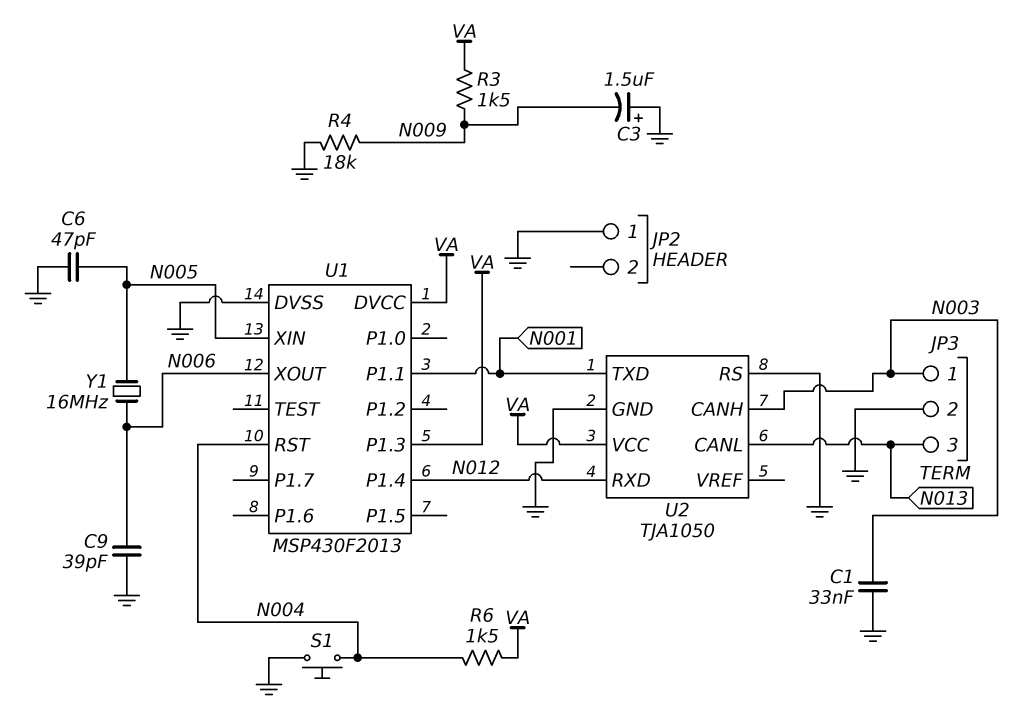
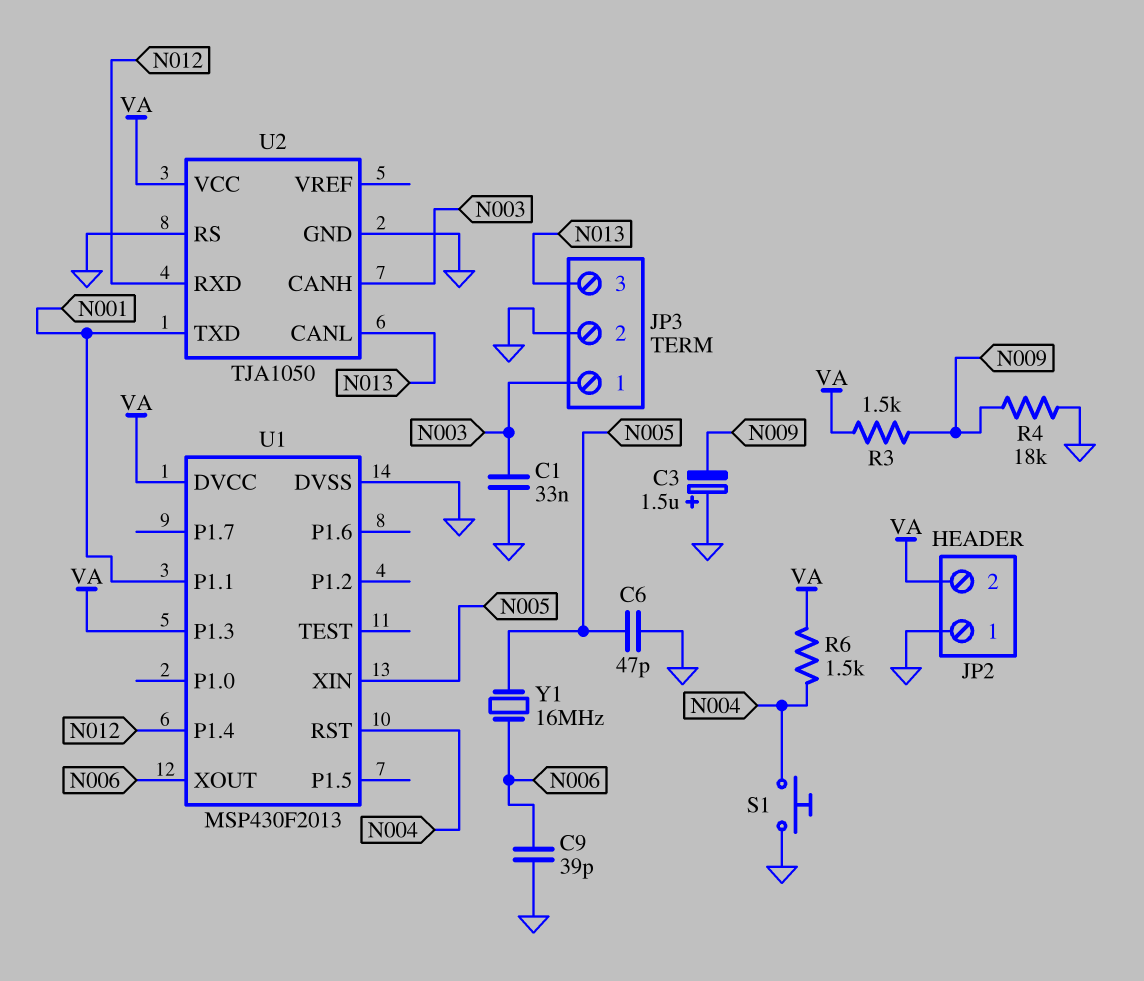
JP2 pin 2: none -> VA

